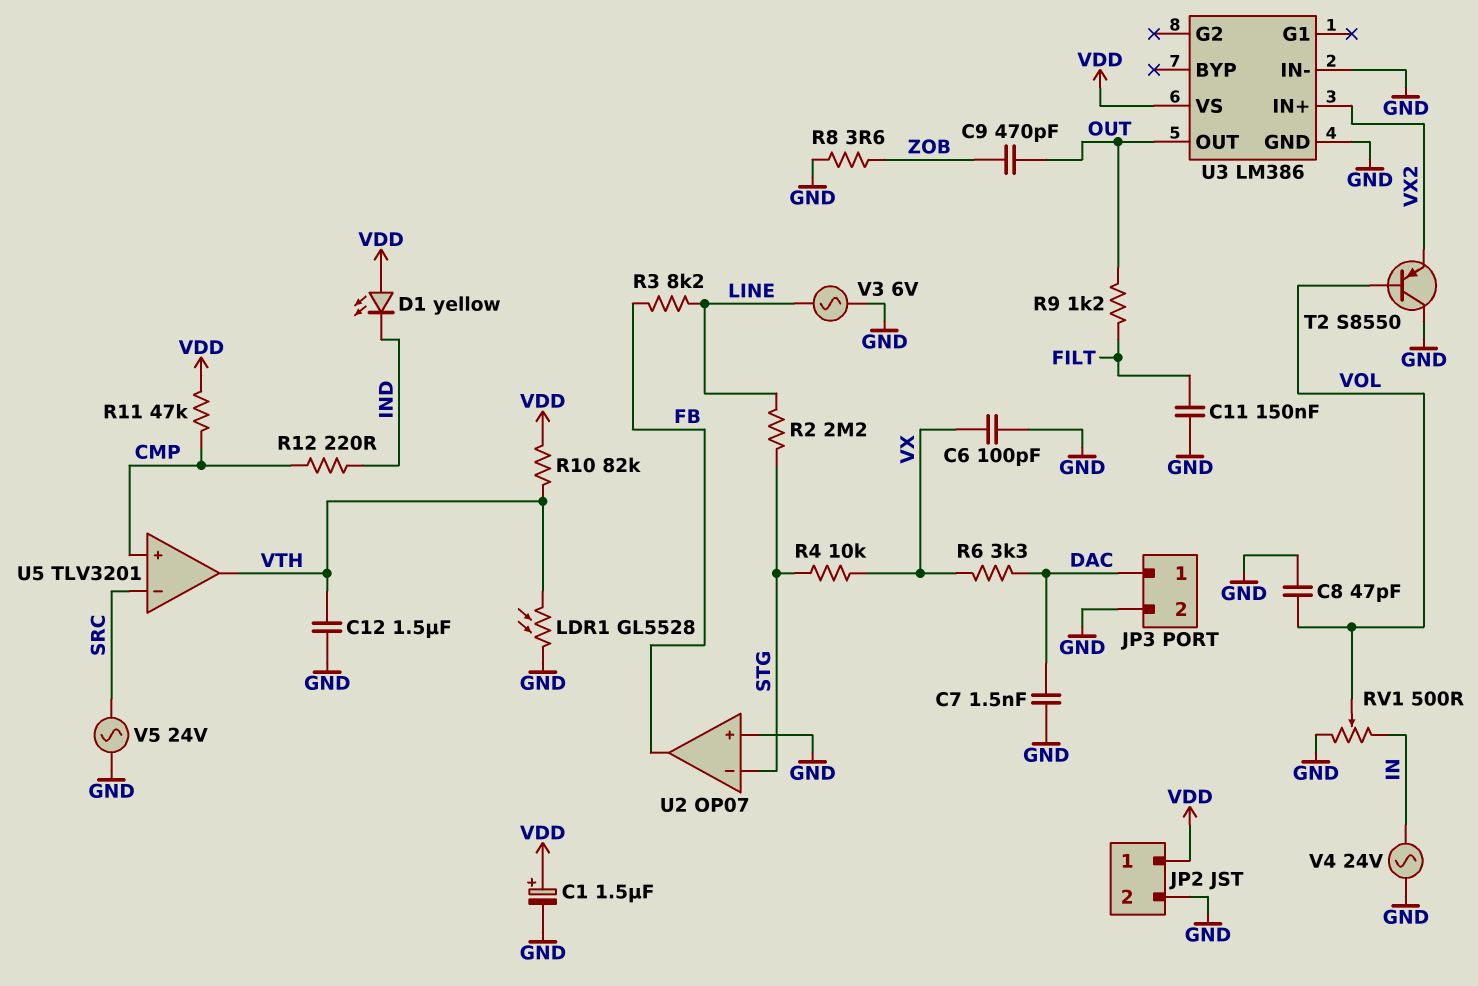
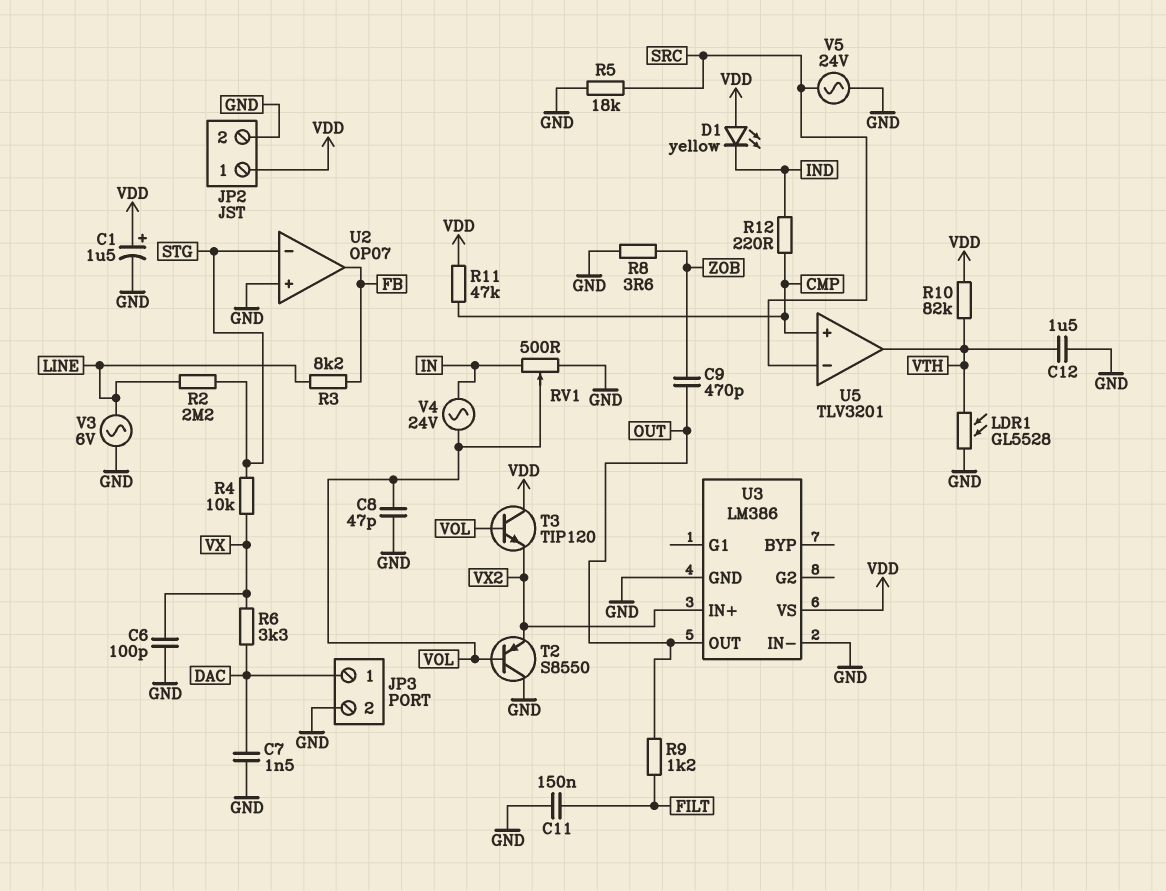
R5: none -> 18k (GND, SRC)
T3: none -> NPN TIP120 (B VOL, C VDD, E VX2)
V4: AC 24V (GND, IN) -> AC 24V (IN, VOL)

